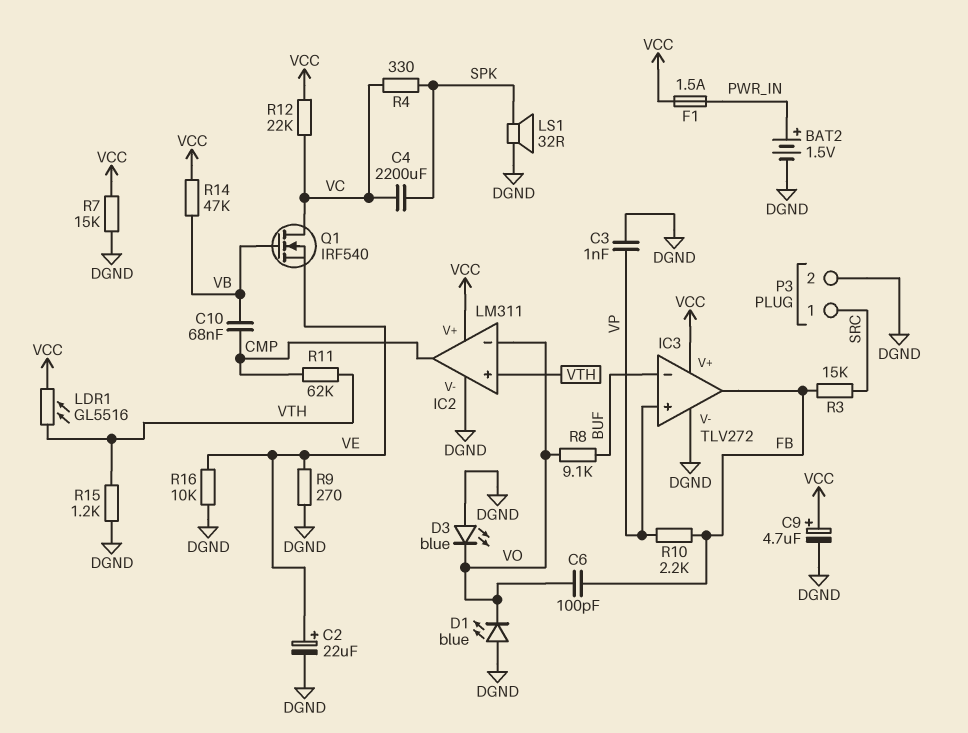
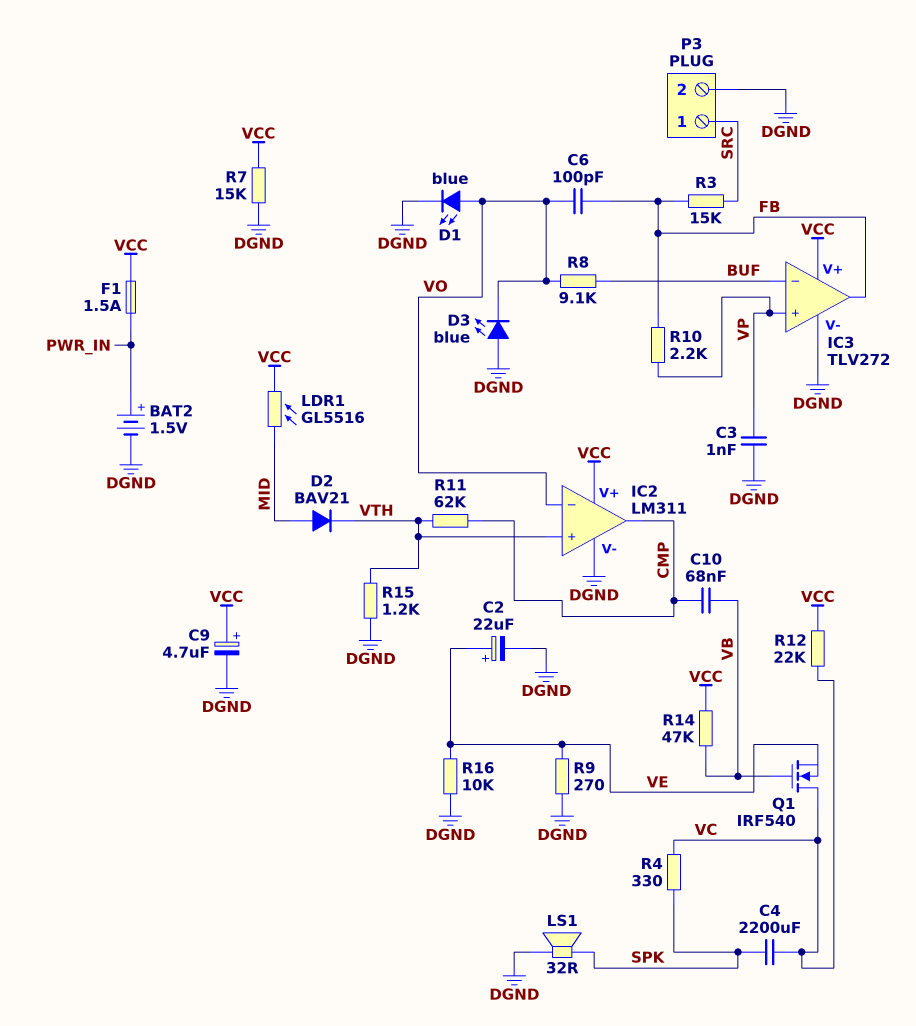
D1: LED blue (A DGND, K VO) -> LED blue (A VO, K DGND)
D2: none -> diode BAV21 (A MID, K VTH)
LDR1: GL5516 (VCC, VTH) -> GL5516 (MID, VCC)

